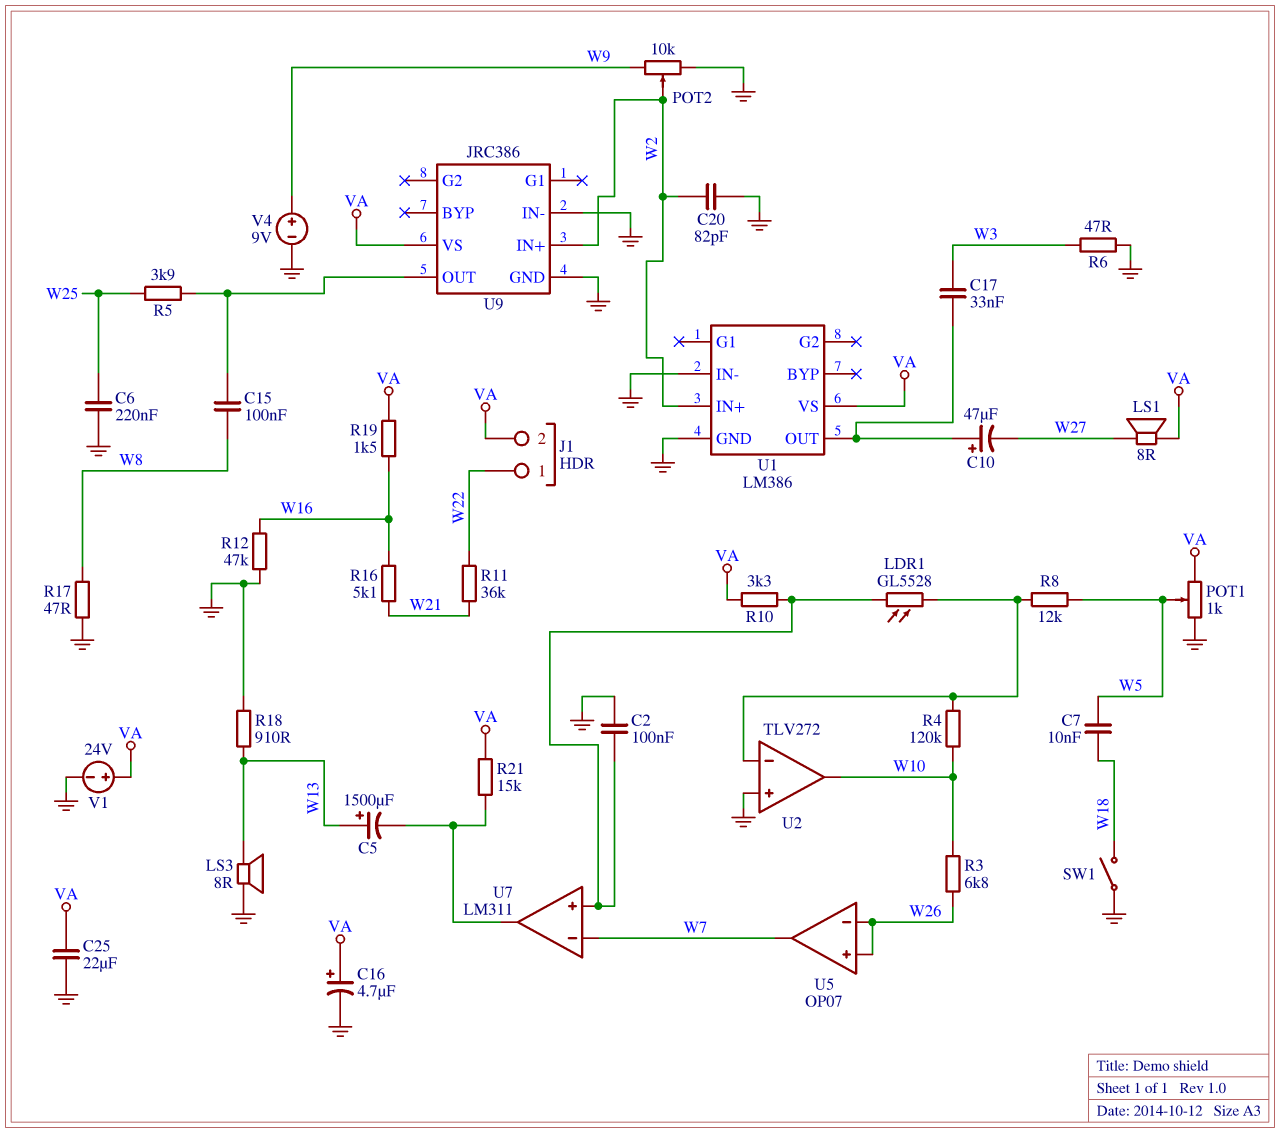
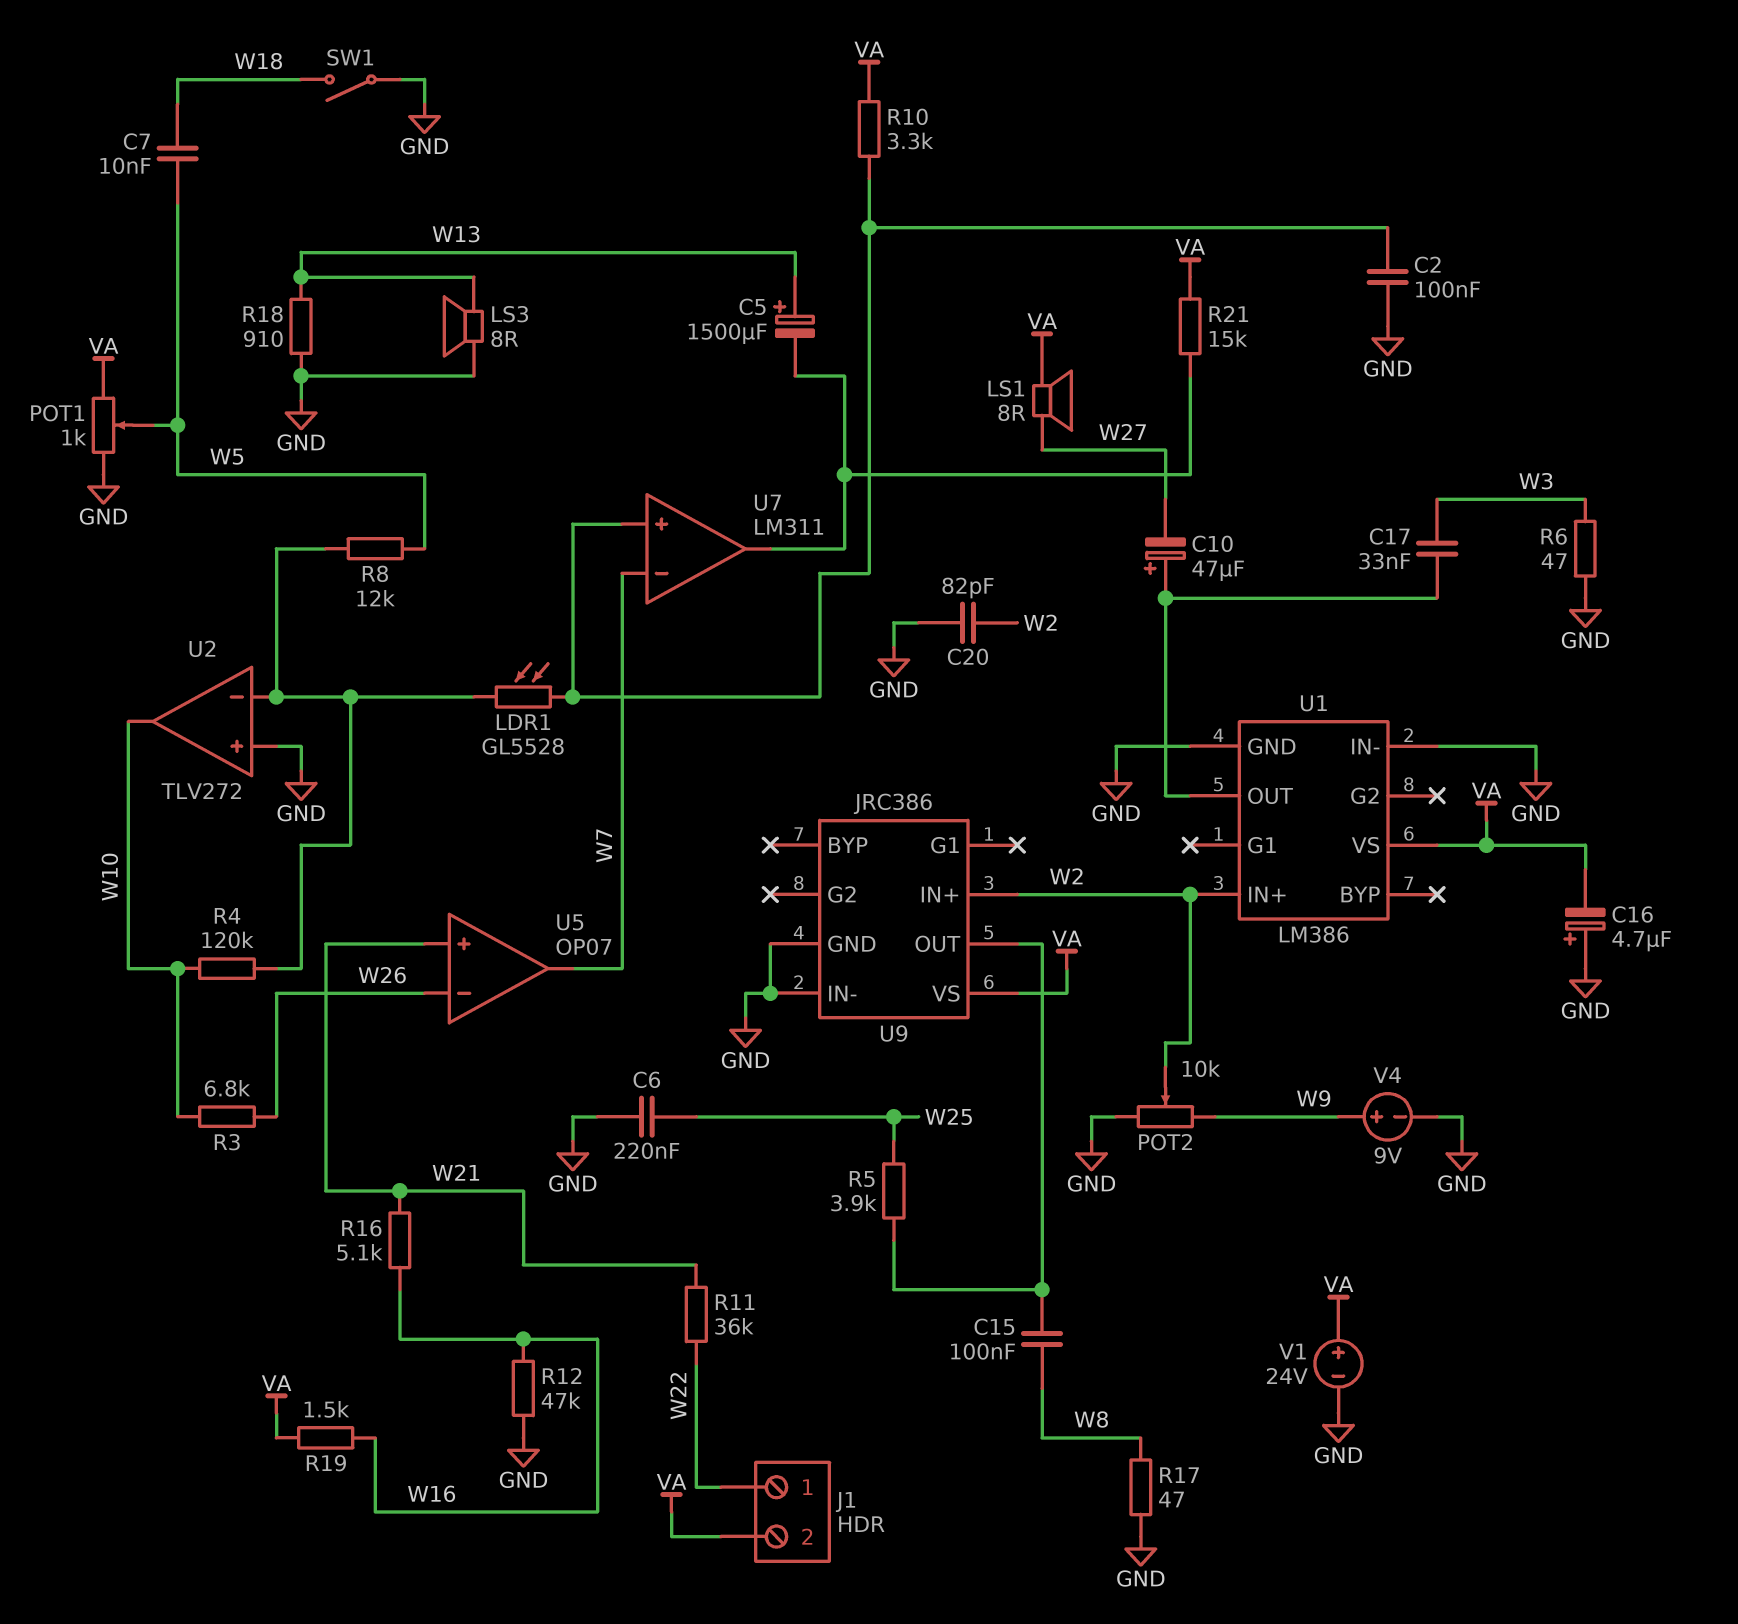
C16: 4.7uF (plus VA, minus GND) -> 4.7uF (plus GND, minus VA)
C25: 22uF (GND, VA) -> none
U5 pin in+: W26 -> W21

